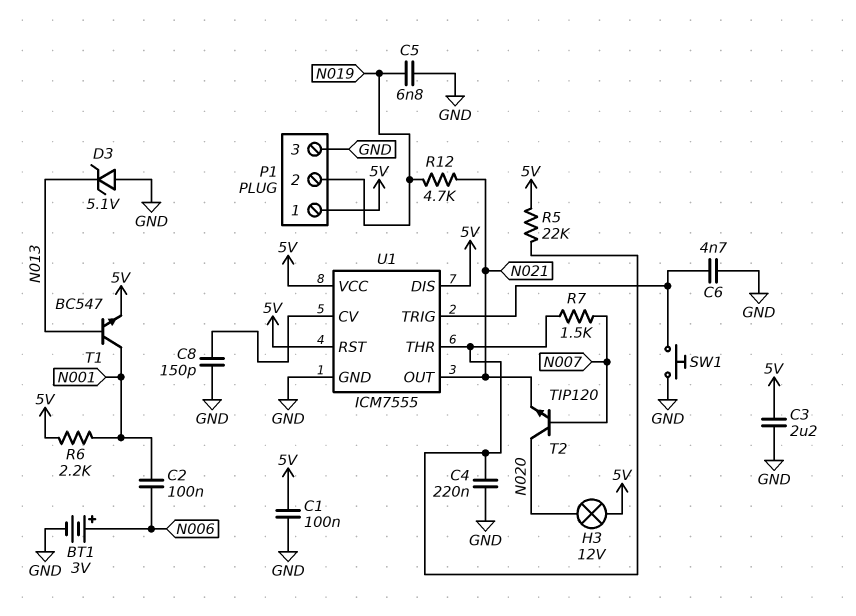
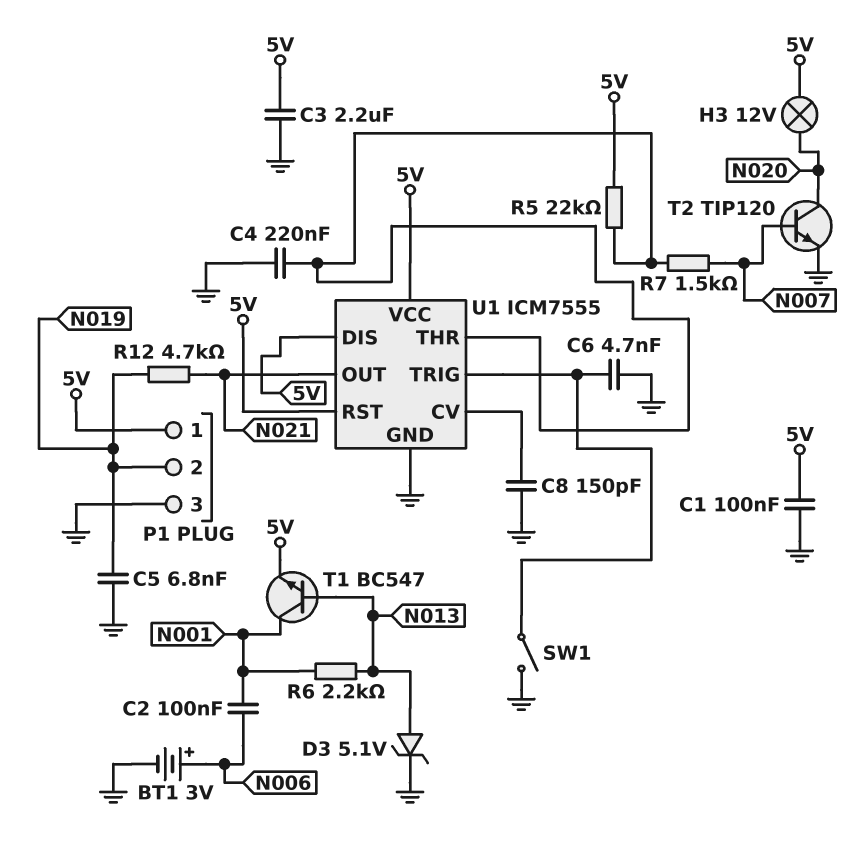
D3: zener 5.1V (A GND, K N013) -> zener 5.1V (A N013, K GND)
R6: 2.2k (5V, N001) -> 2.2k (N001, N013)
SW1: button (GND, U1/TRIG) -> switch (GND, U1/TRIG)
T2: NPN TIP120 (B N007, C N020, E N021) -> NPN TIP120 (B N007, C N020, E GND)

